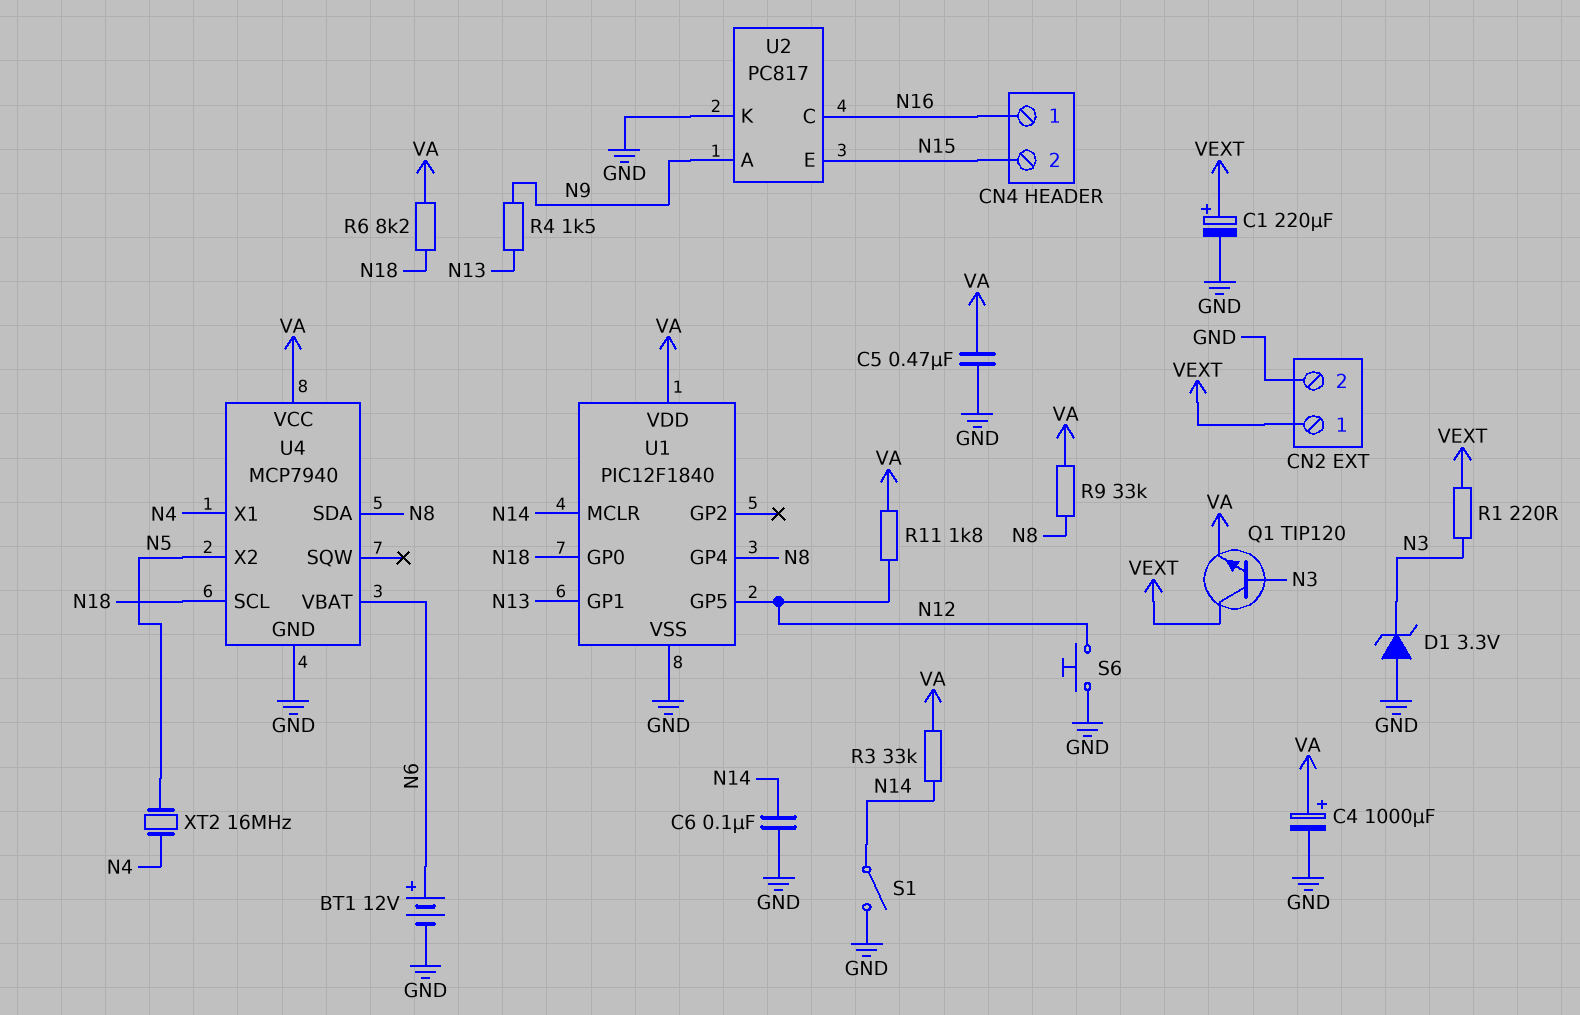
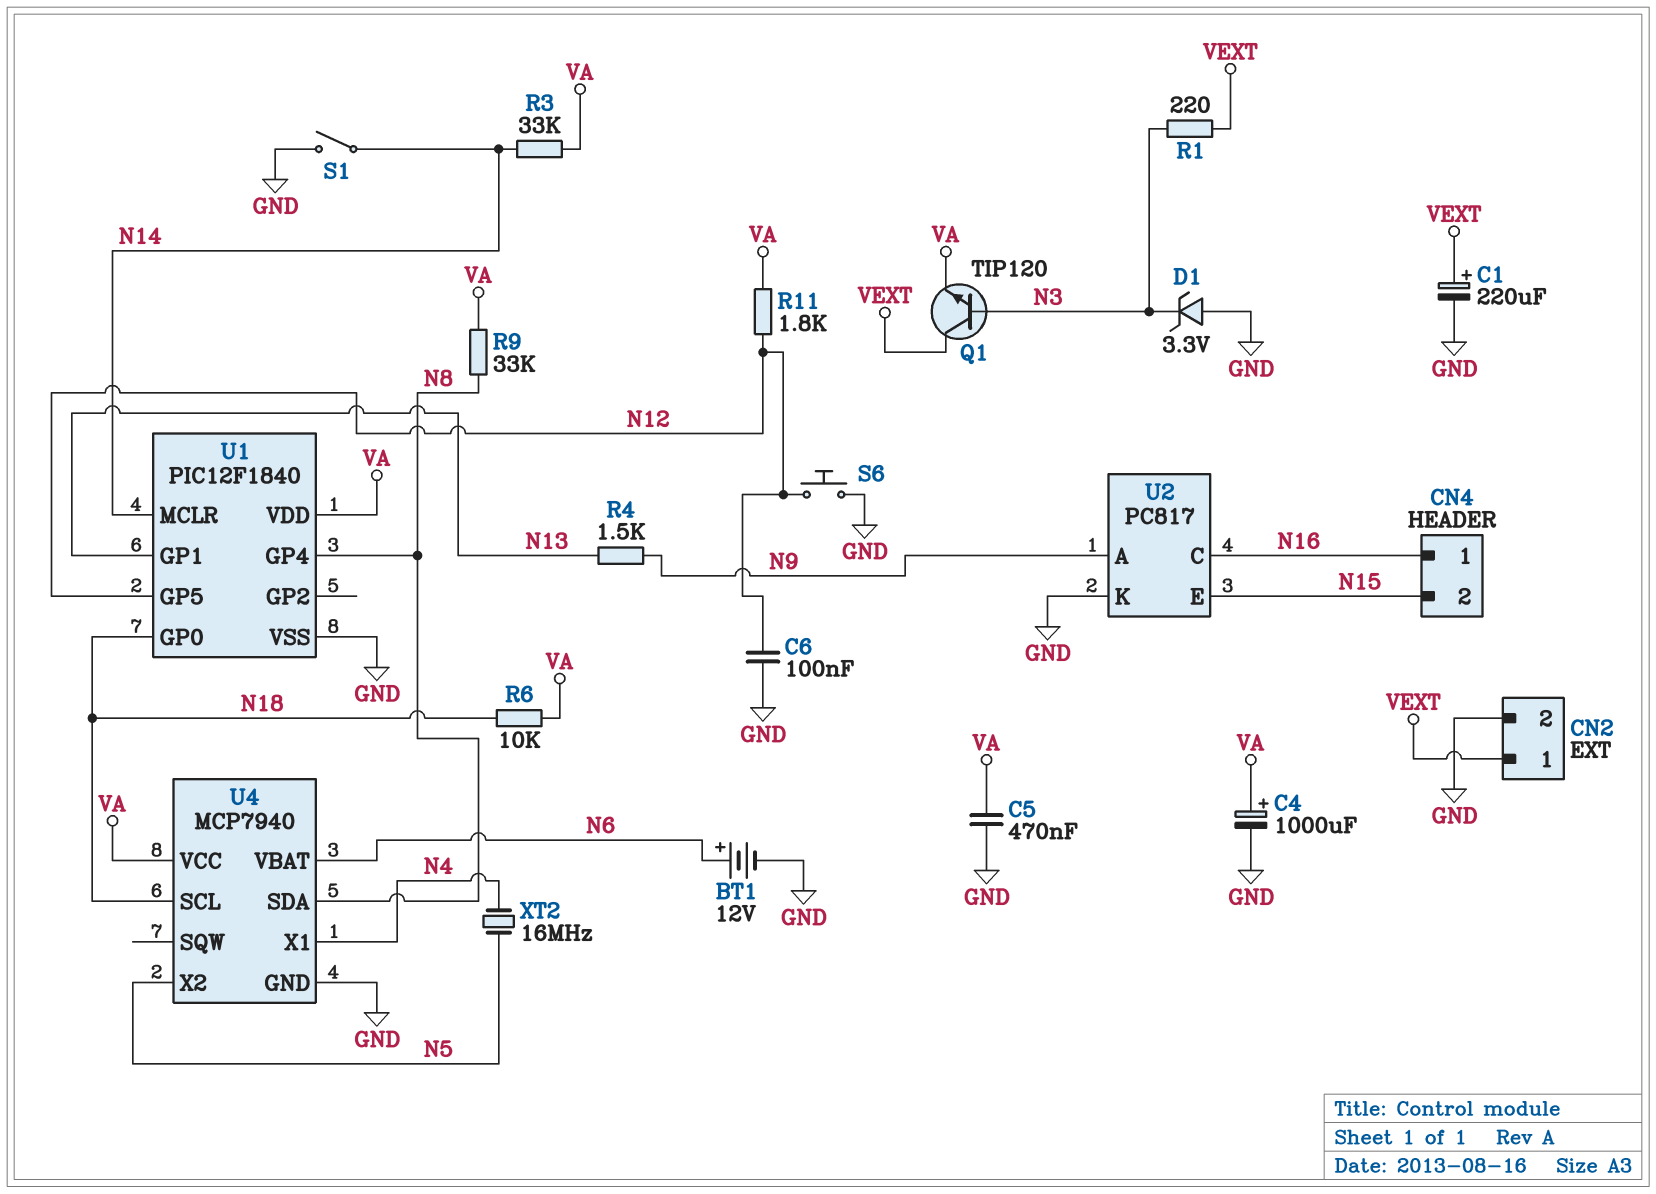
C6: 100nF (GND, N14) -> 100nF (GND, N12)
R6: 8.2k (N18, VA) -> 10k (N18, VA)

